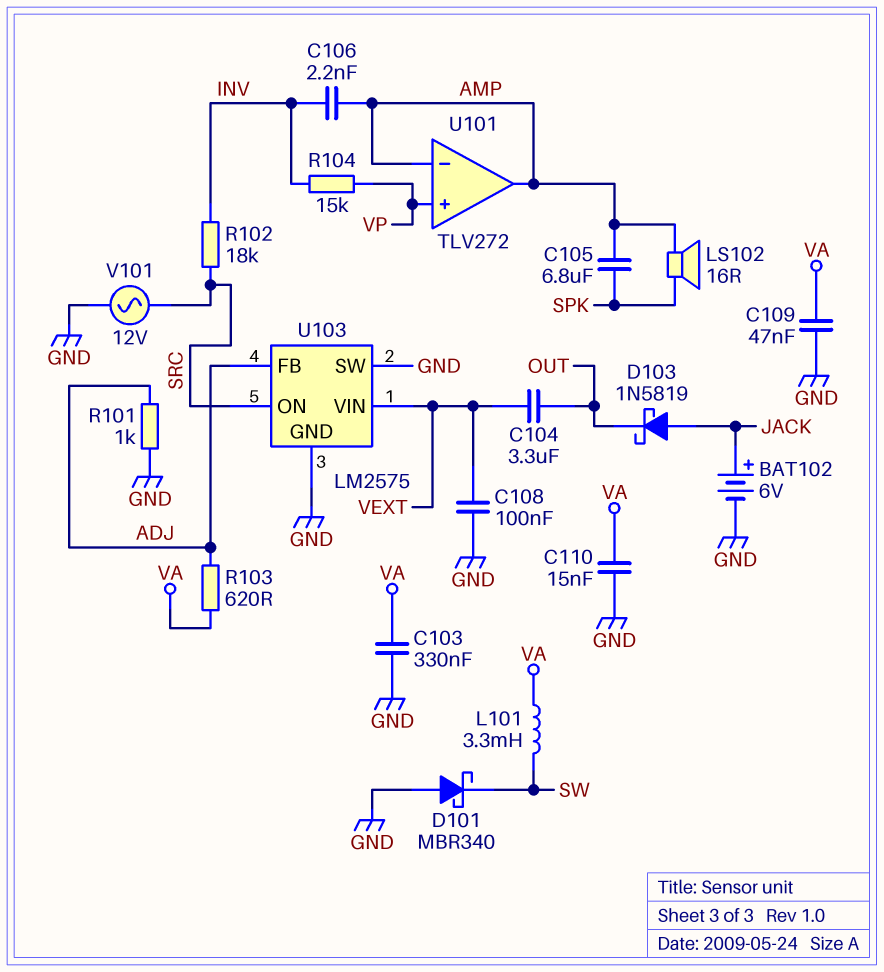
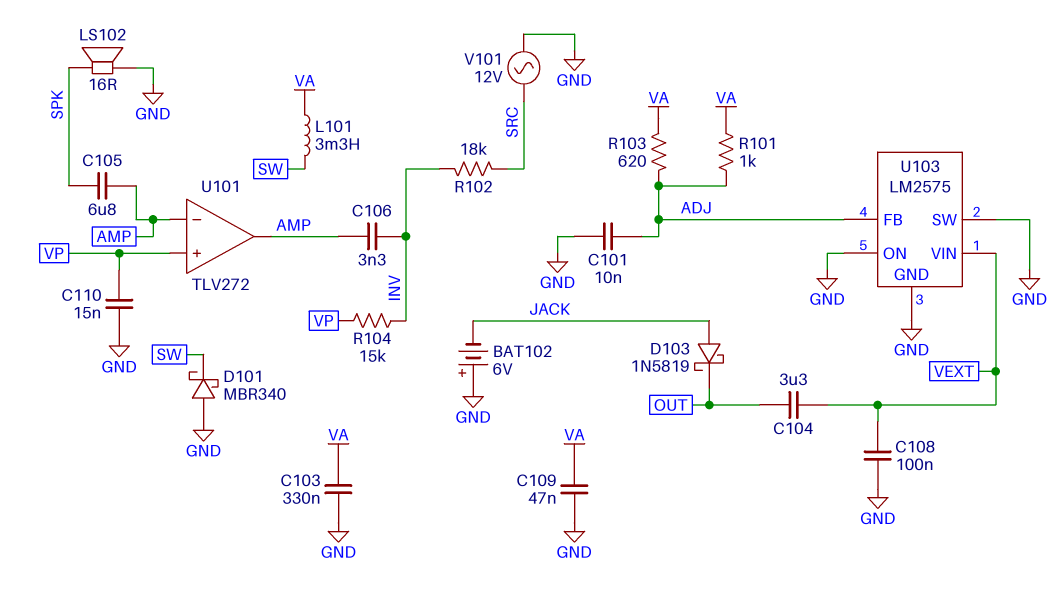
BAT102: 6V (plus JACK, minus GND) -> 6V (plus GND, minus JACK)
C101: none -> 10nF (ADJ, GND)
C106: 2.2nF (AMP, INV) -> 3.3nF (AMP, INV)
C110: 15nF (GND, VA) -> 15nF (GND, VP)
LS102: speaker 16R (AMP, SPK) -> speaker 16R (GND, SPK)
R101: 1k (ADJ, GND) -> 1k (ADJ, VA)
U103 pin ON: SRC -> GND

